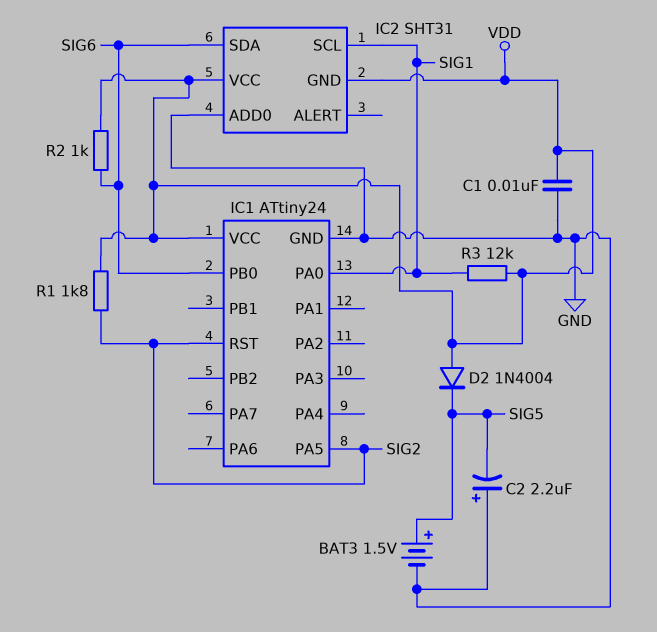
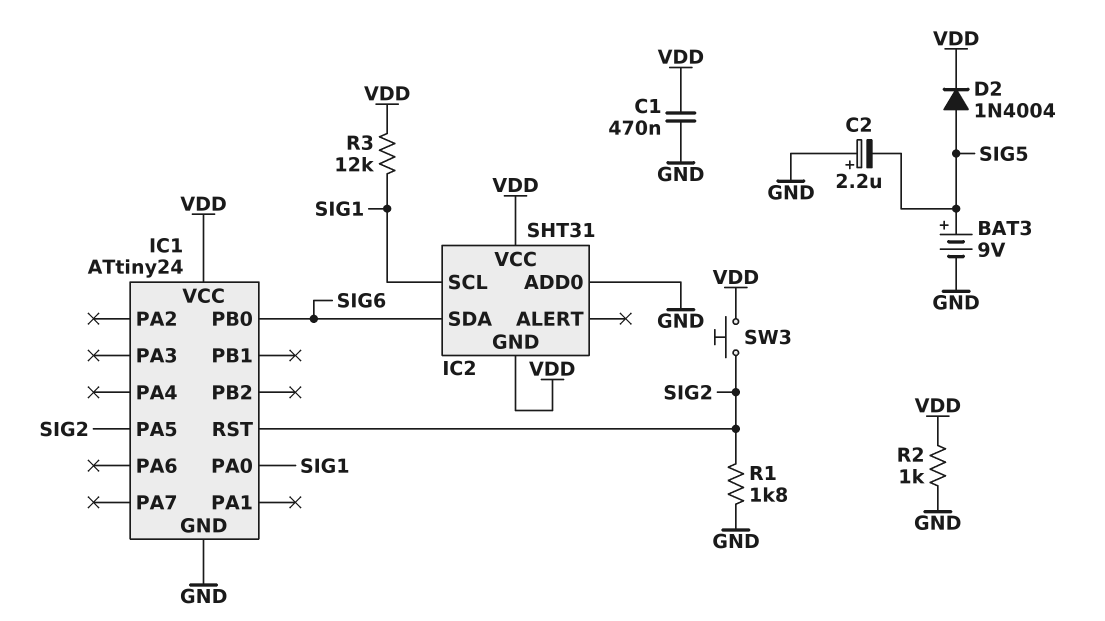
BAT3: 1.5V (plus SIG5, minus GND) -> 9V (plus SIG5, minus GND)
C1: 10nF (GND, VDD) -> 470nF (GND, VDD)
D2: diode 1N4004 (A VDD, K SIG5) -> diode 1N4004 (A SIG5, K VDD)
R1: 1.8k (SIG2, VDD) -> 1.8k (GND, SIG2)
R2: 1k (SIG6, VDD) -> 1k (GND, VDD)
SW3: none -> button (SIG2, VDD)

